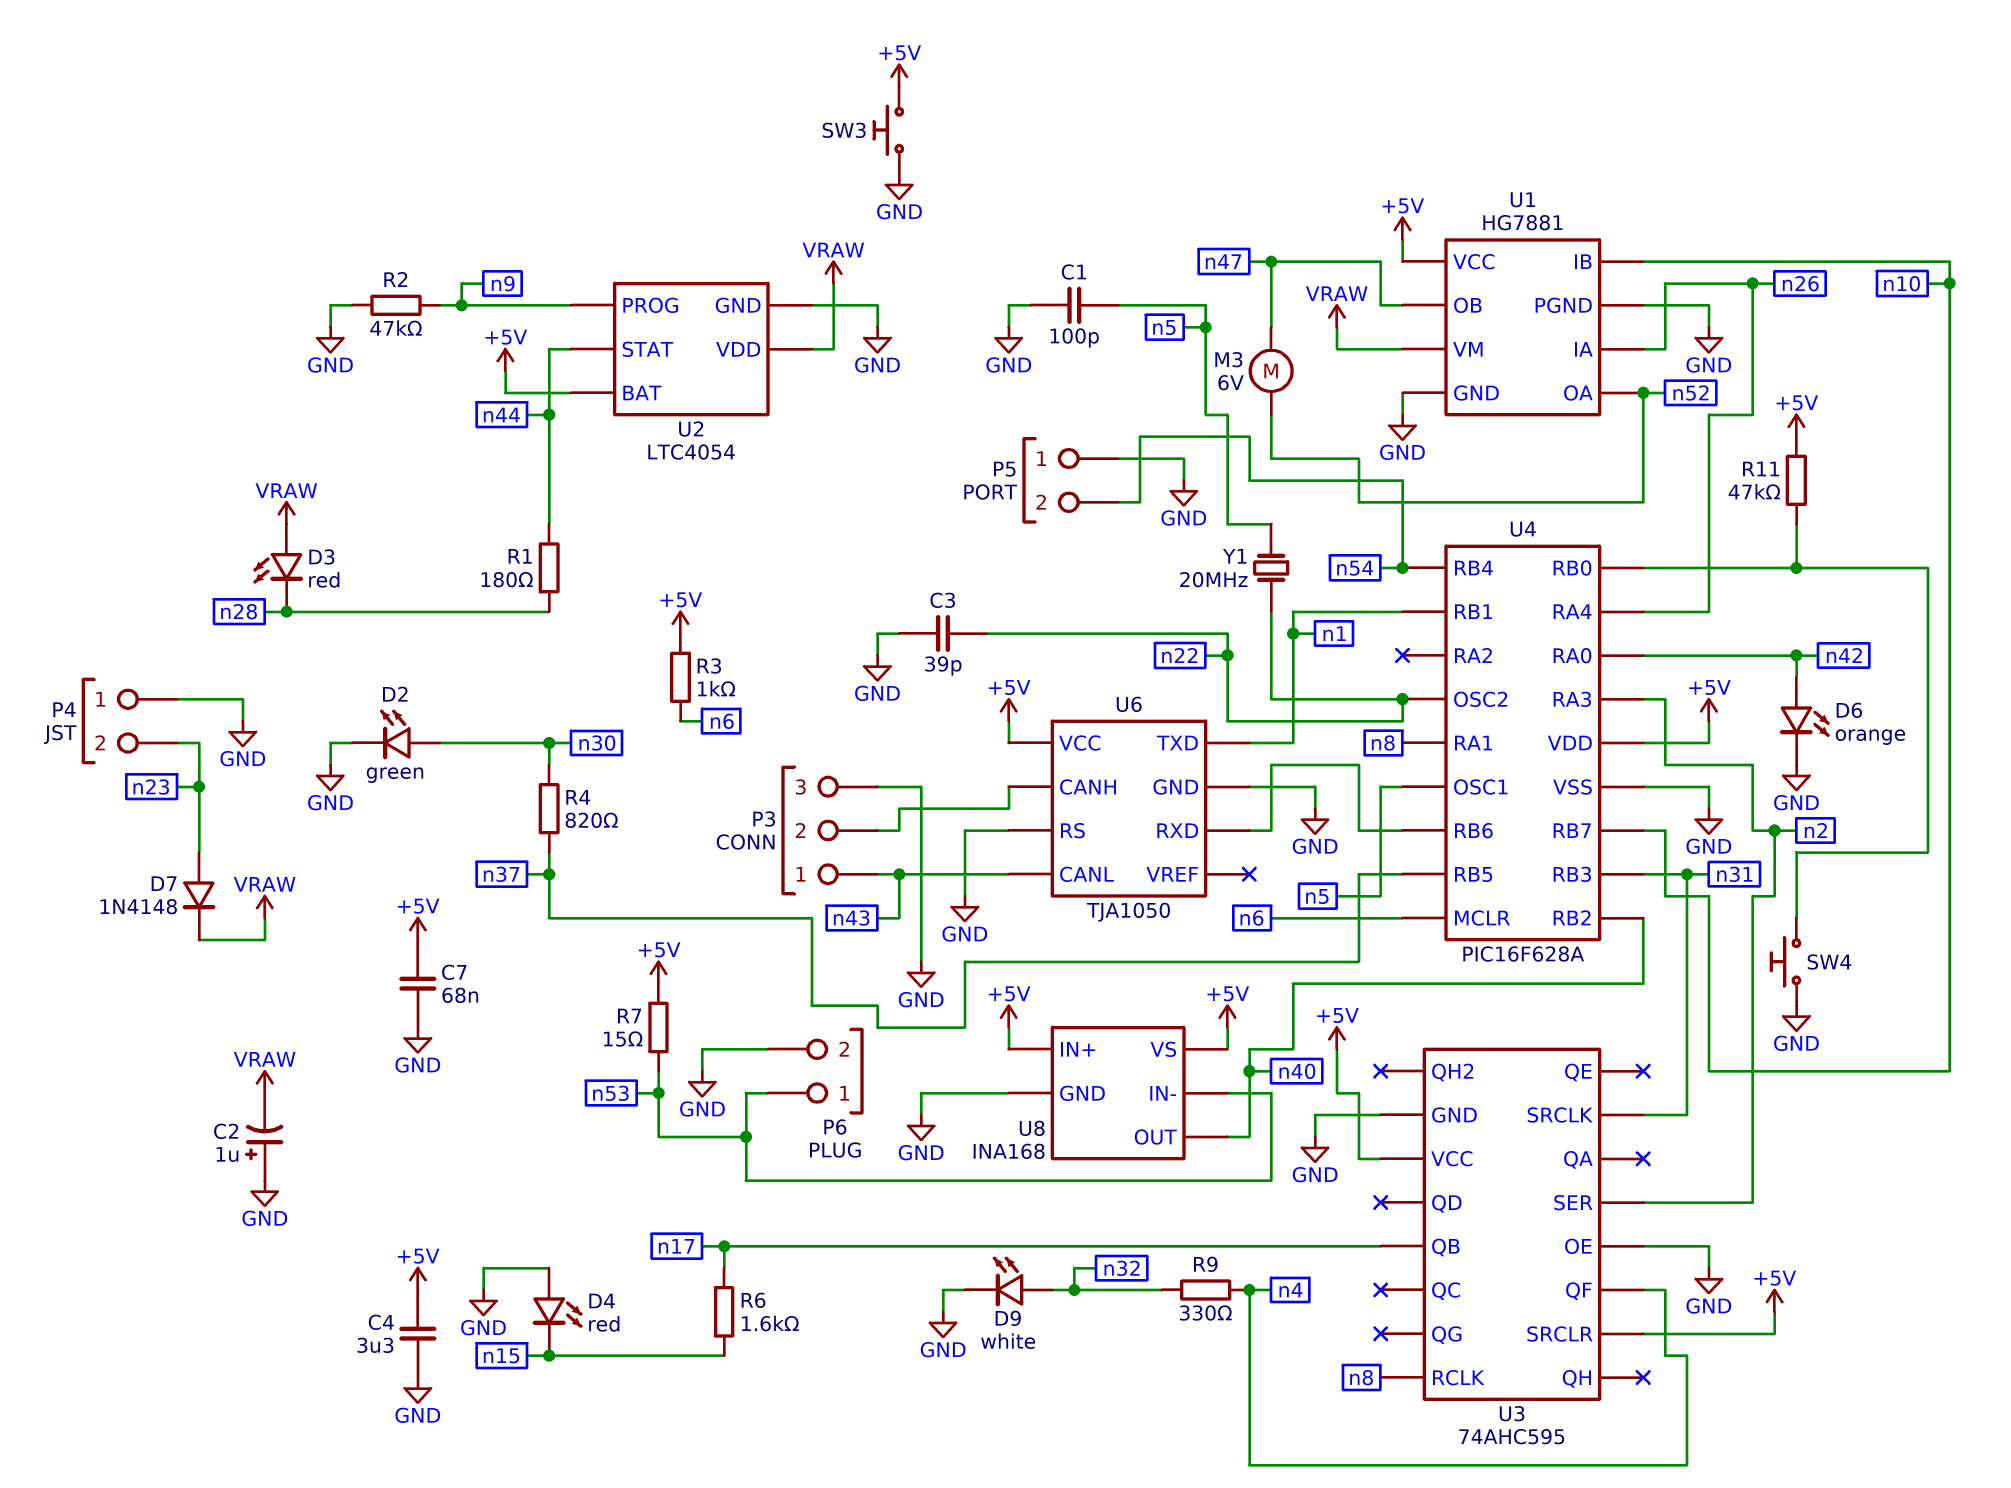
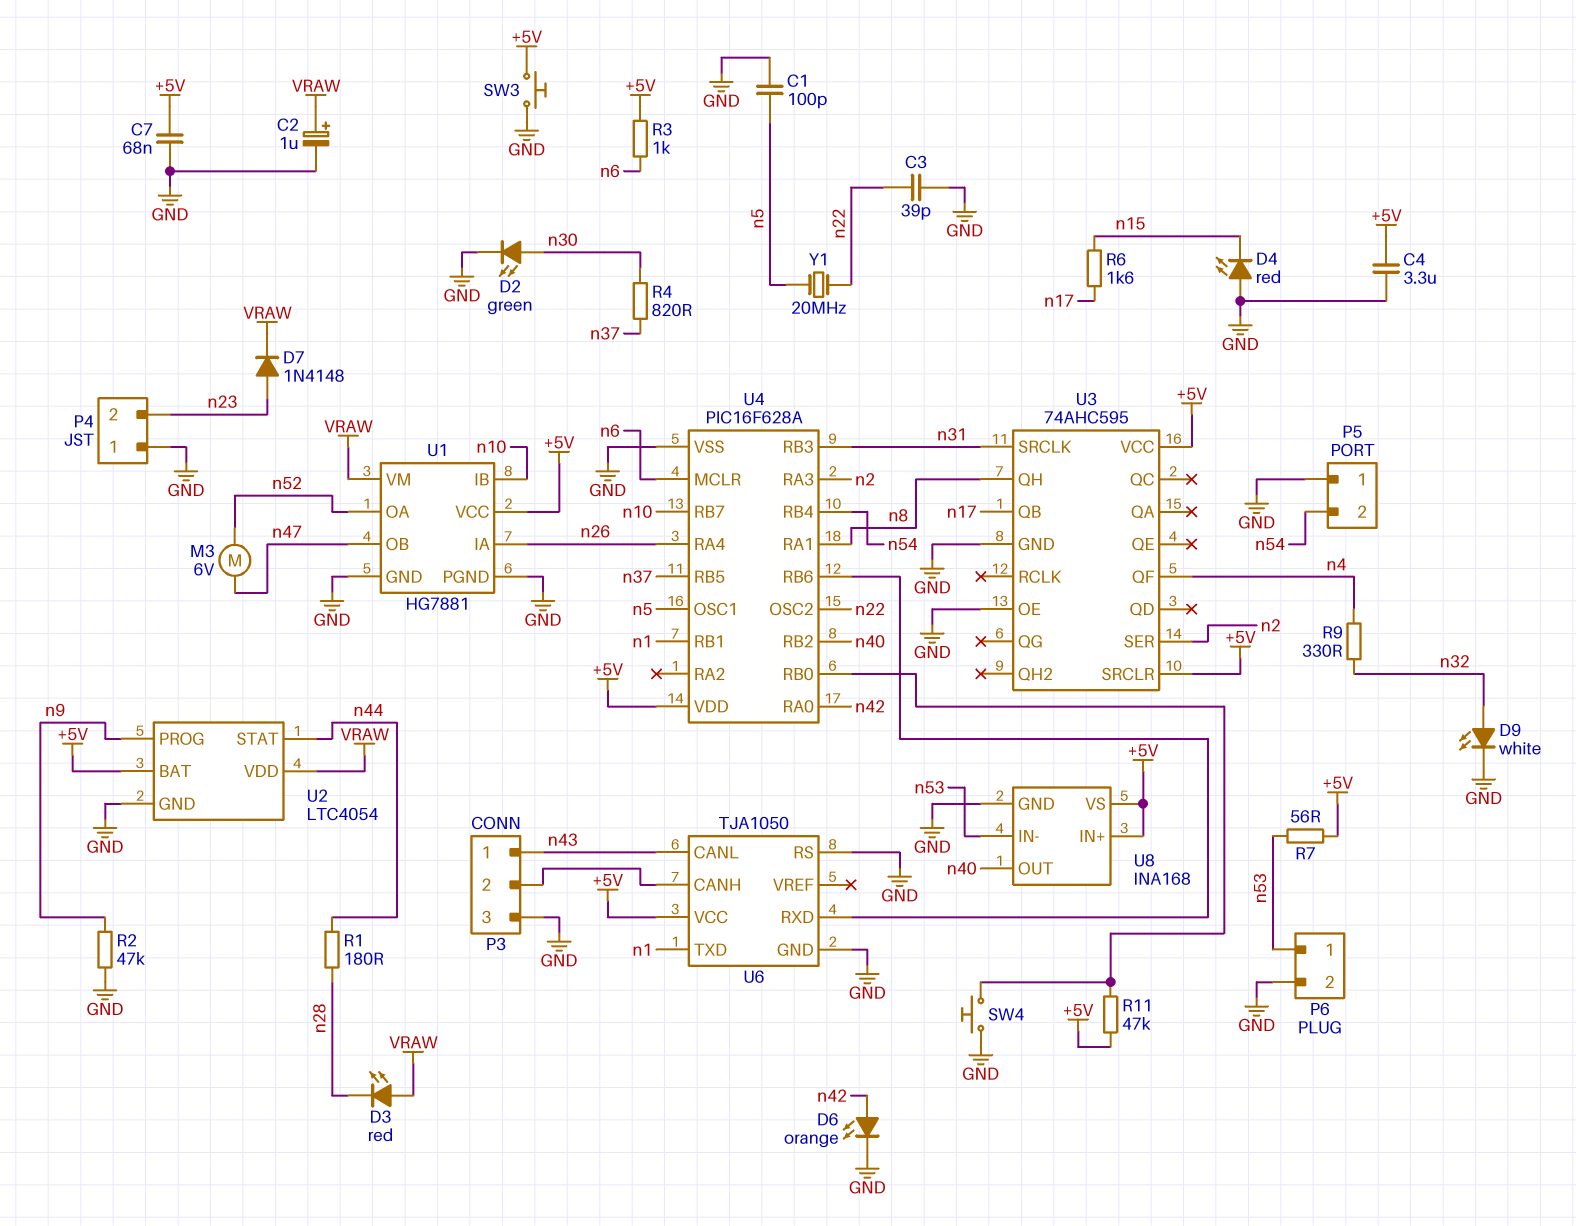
C2: 1uF (plus GND, minus VRAW) -> 1uF (plus VRAW, minus GND)
R7: 15 (+5V, n53) -> 56 (+5V, n53)
U3 pin QH: none -> n8
U3 pin RCLK: n8 -> none

